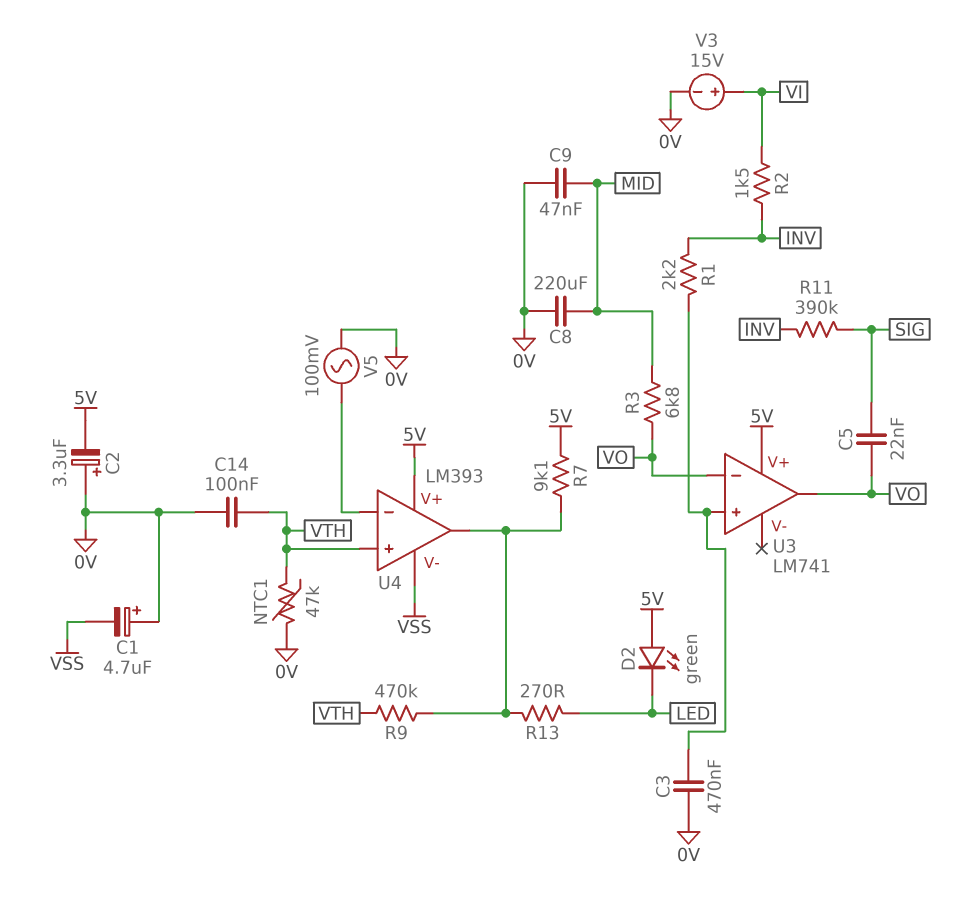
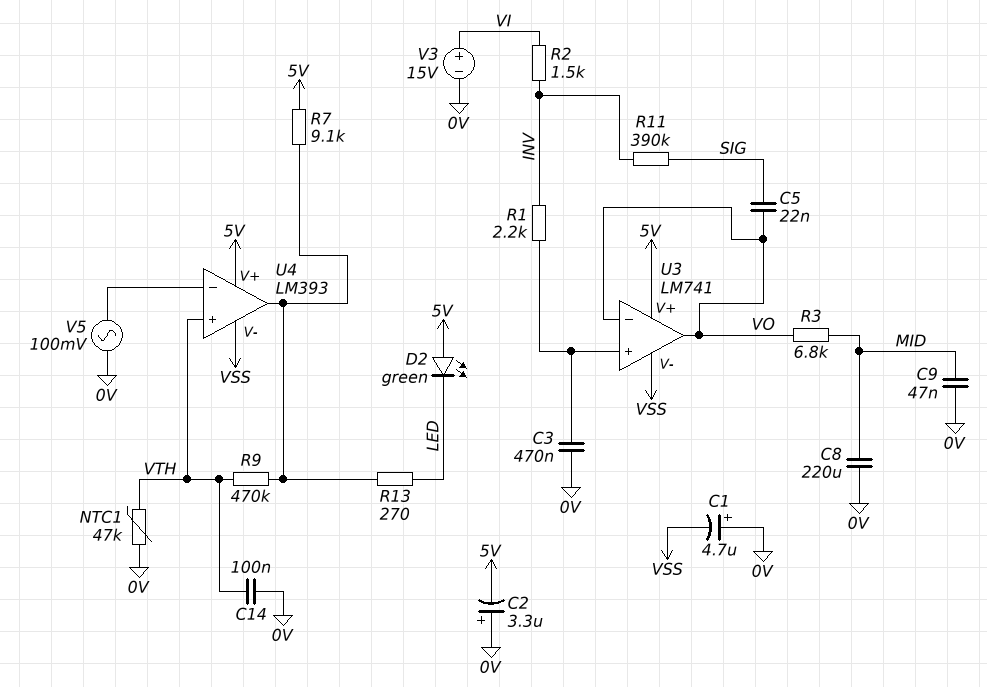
U3 pin V-: none -> VSS

